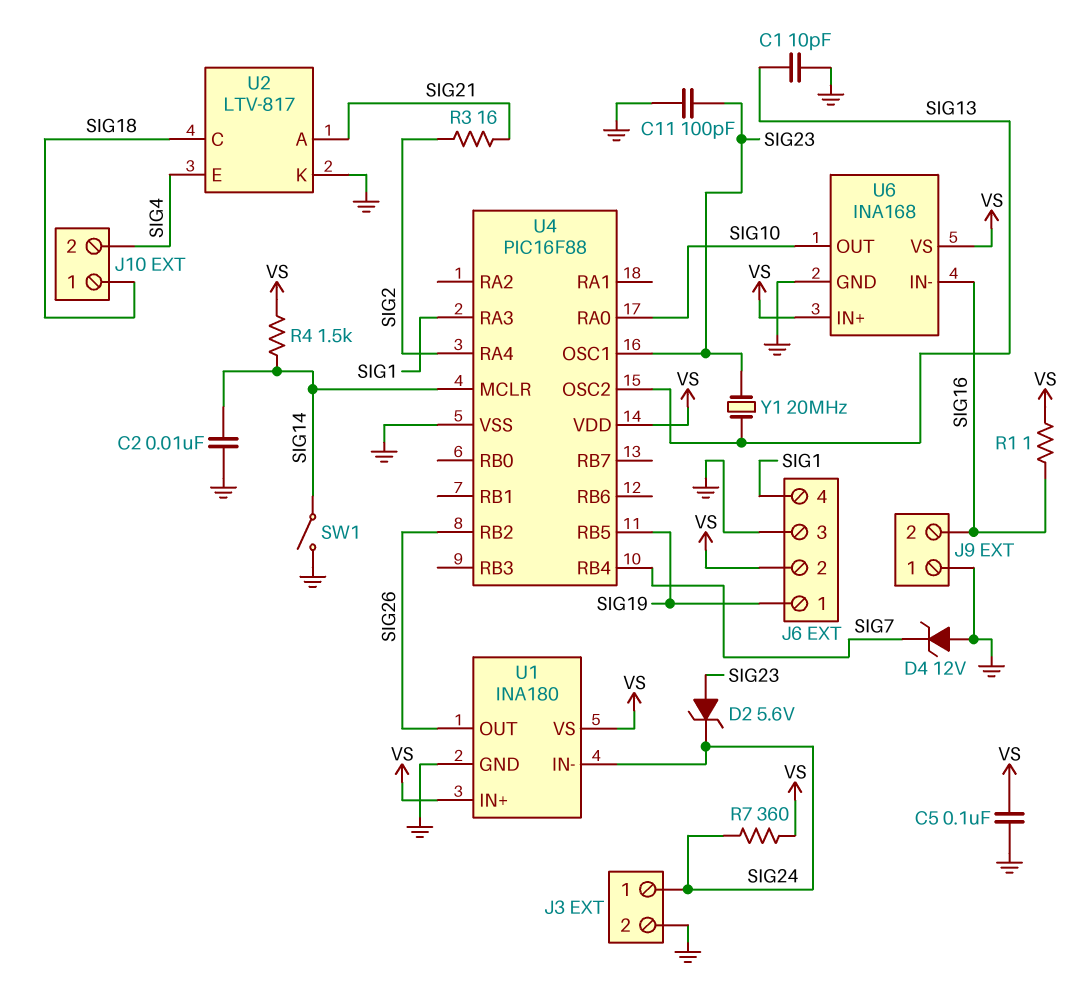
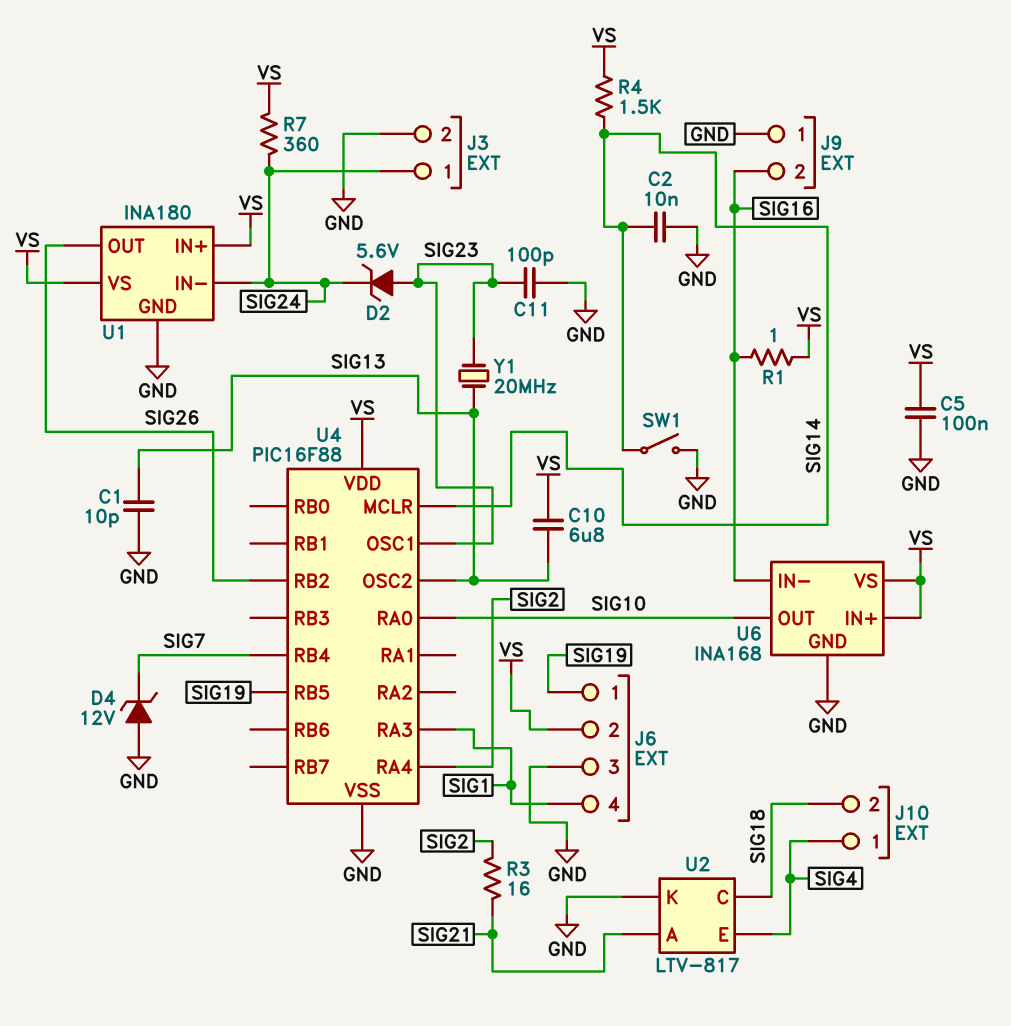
C10: none -> 6.8uF (SIG13, VS)
J10 pin 1: SIG18 -> SIG4
J10 pin 2: SIG4 -> SIG18

